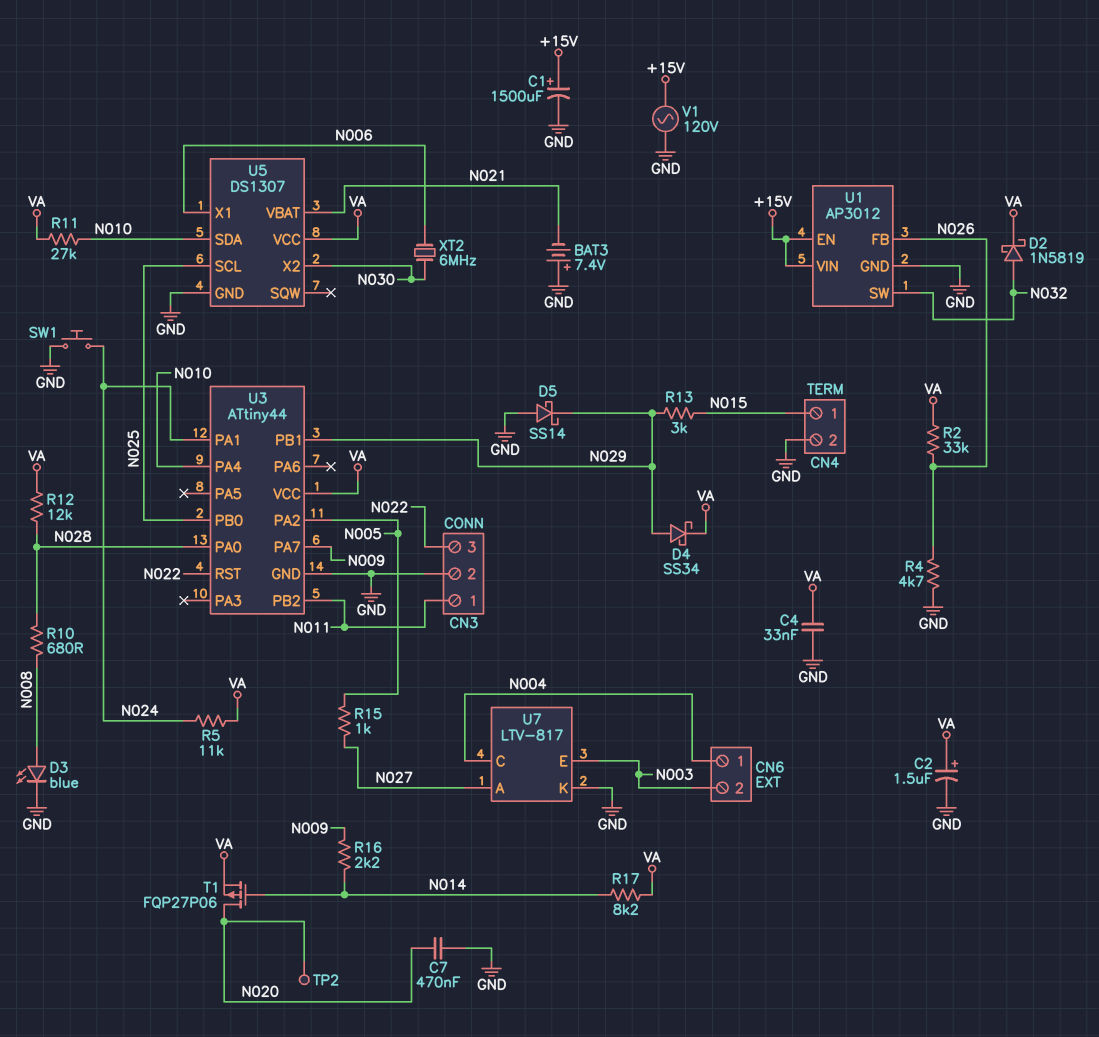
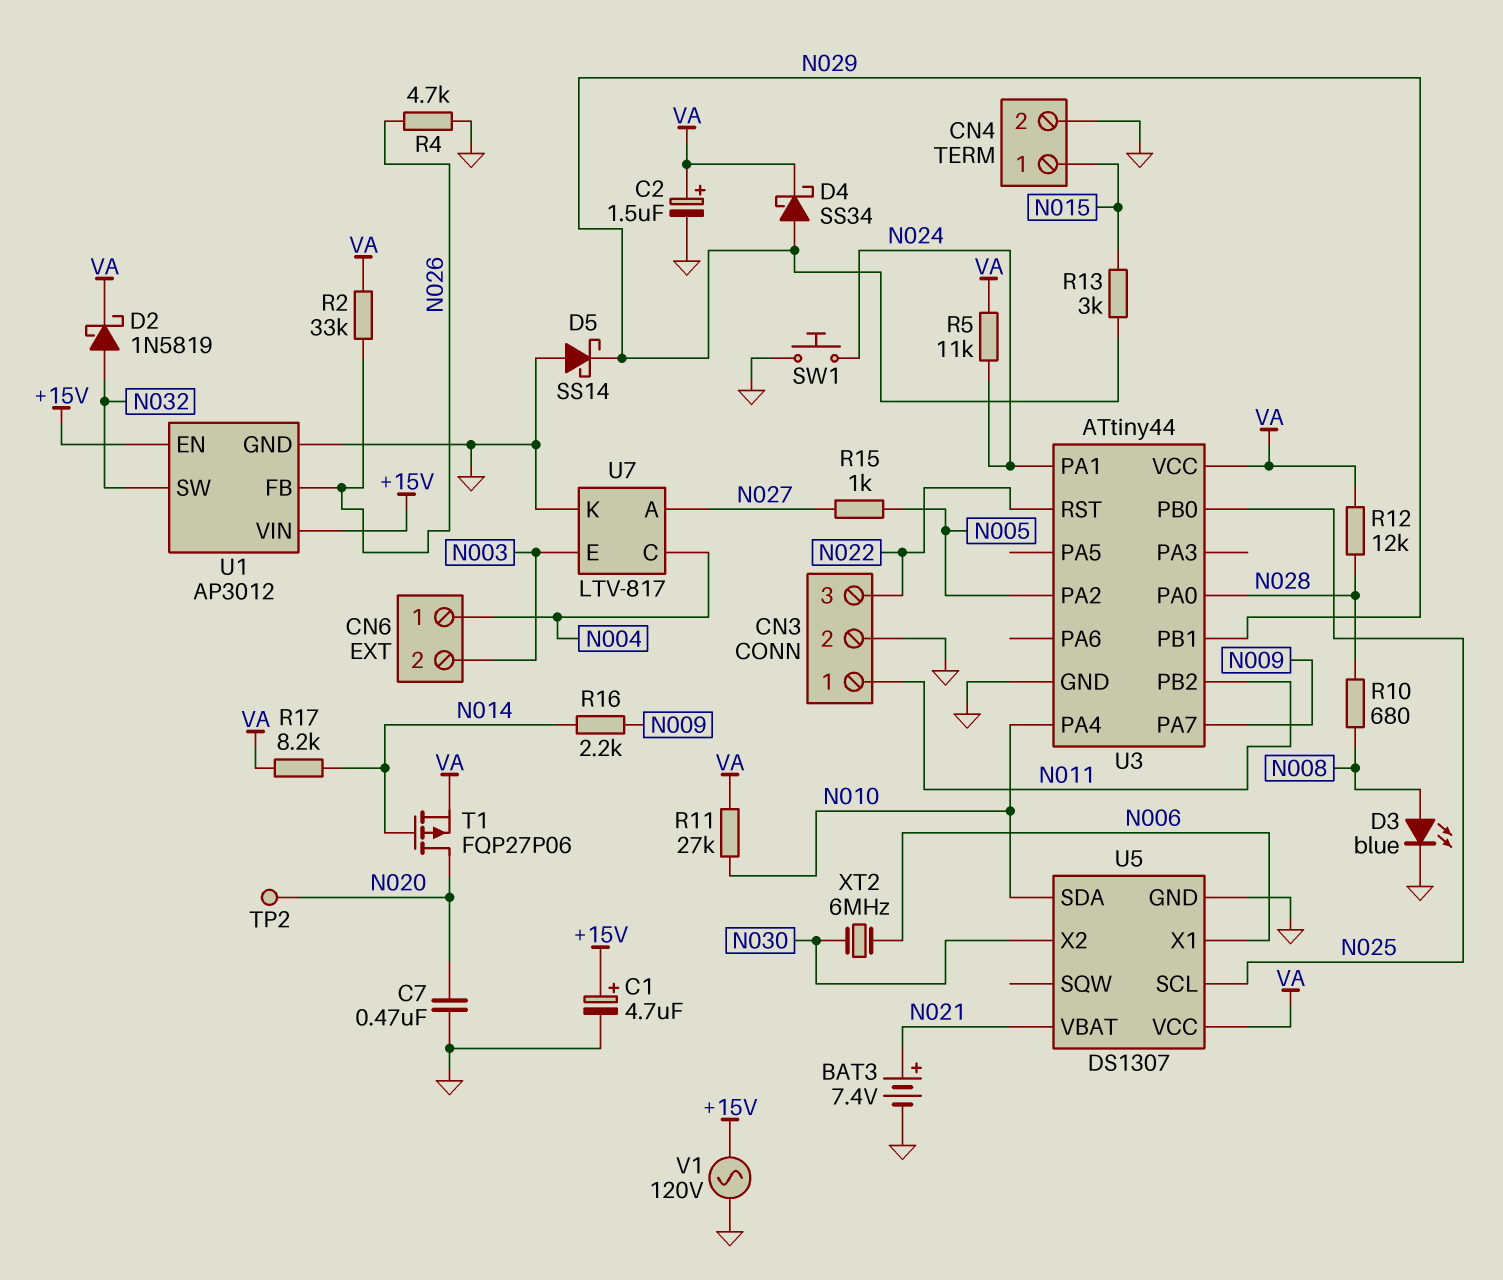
BAT3: 7.4V (plus GND, minus N021) -> 7.4V (plus N021, minus GND)
C1: 1500uF (plus +15V, minus GND) -> 4.7uF (plus +15V, minus GND)
C4: 33nF (GND, VA) -> none

